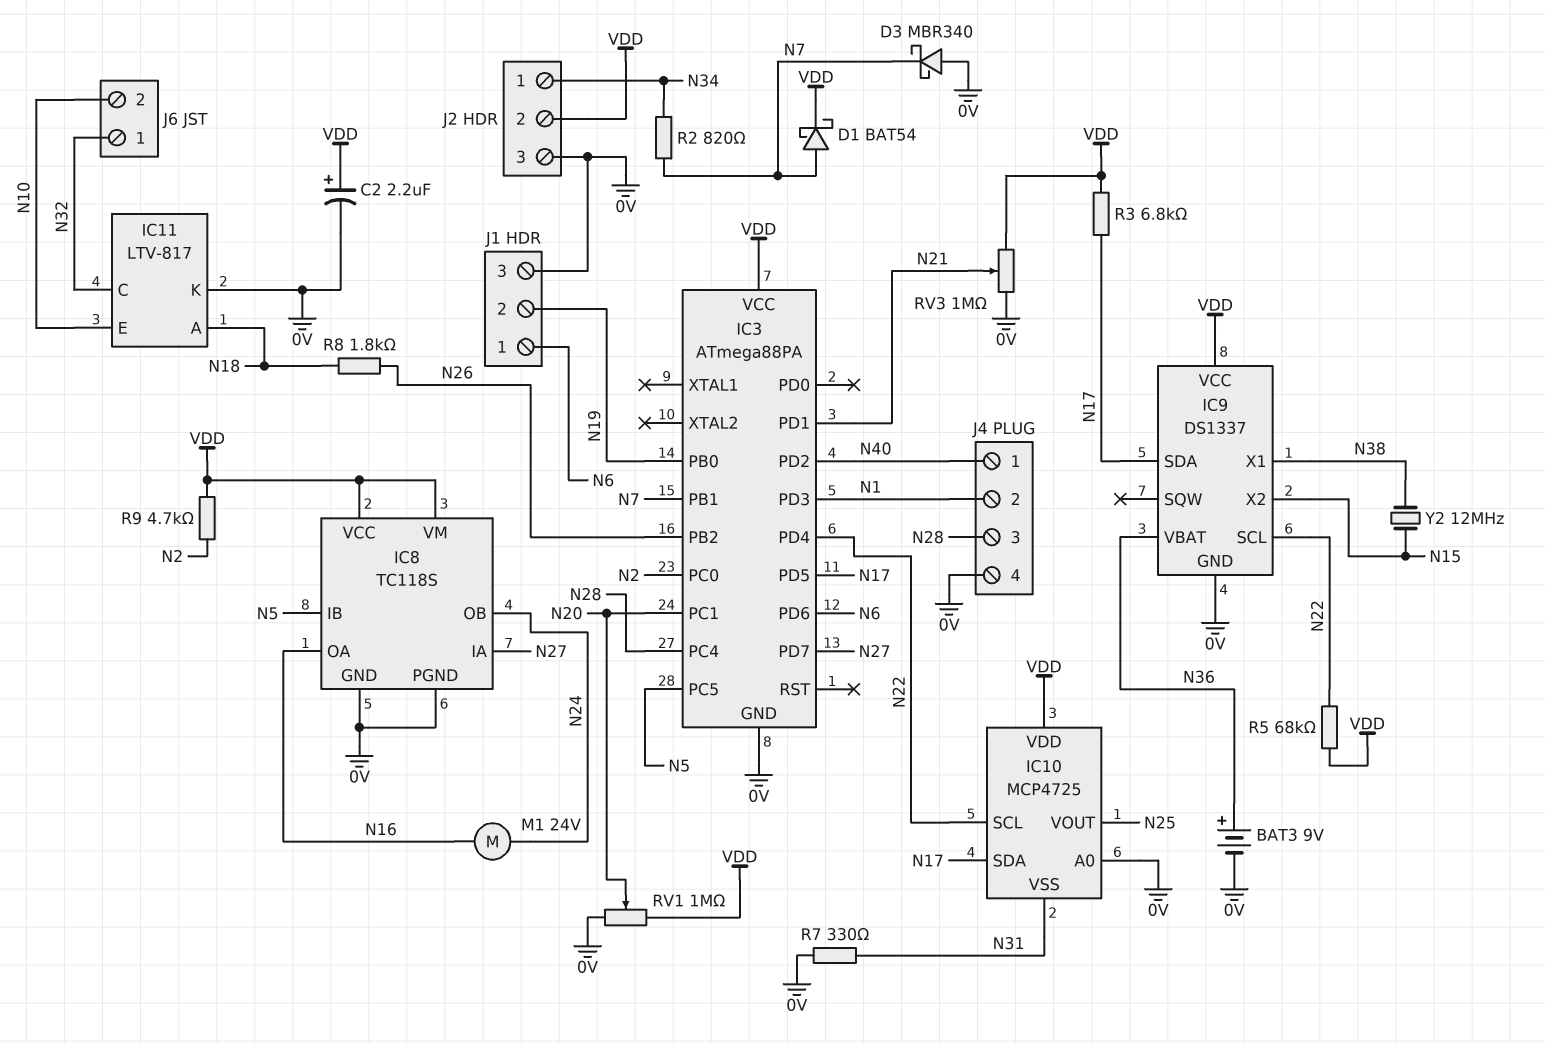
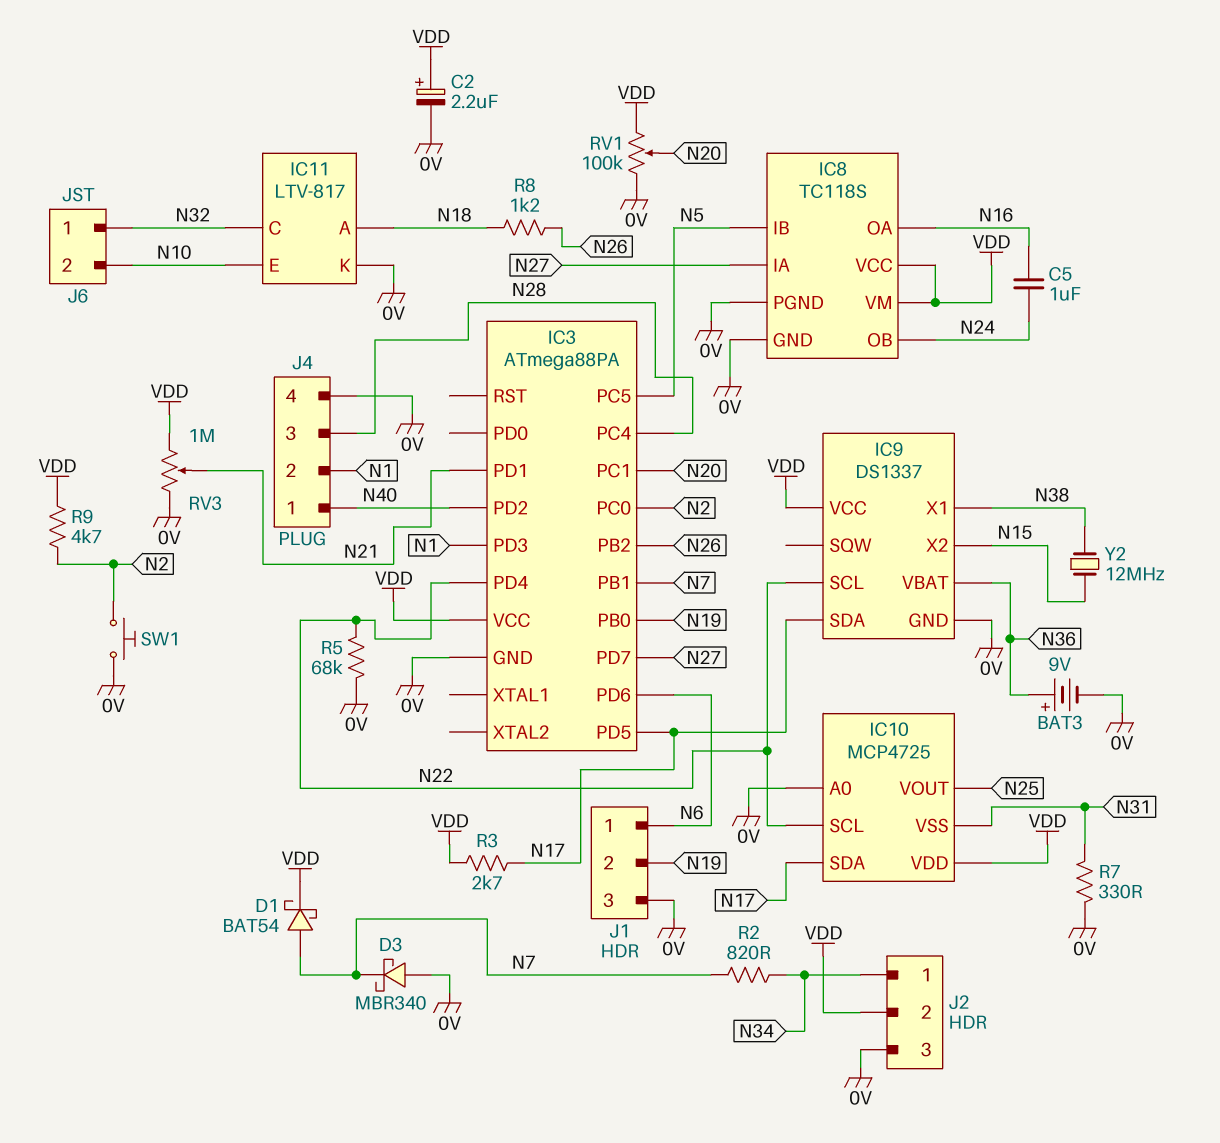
C5: none -> 1uF (N16, N24)
M1: motor 24V (N16, N24) -> none
R3: 6.8k (N17, VDD) -> 2.7k (N17, VDD)
R5: 68k (N22, VDD) -> 68k (0V, N22)
R8: 1.8k (N18, N26) -> 1.2k (N18, N26)
RV1: 1M (0V, VDD, wiper N20) -> 100k (0V, VDD, wiper N20)
SW1: none -> button (0V, N2)

